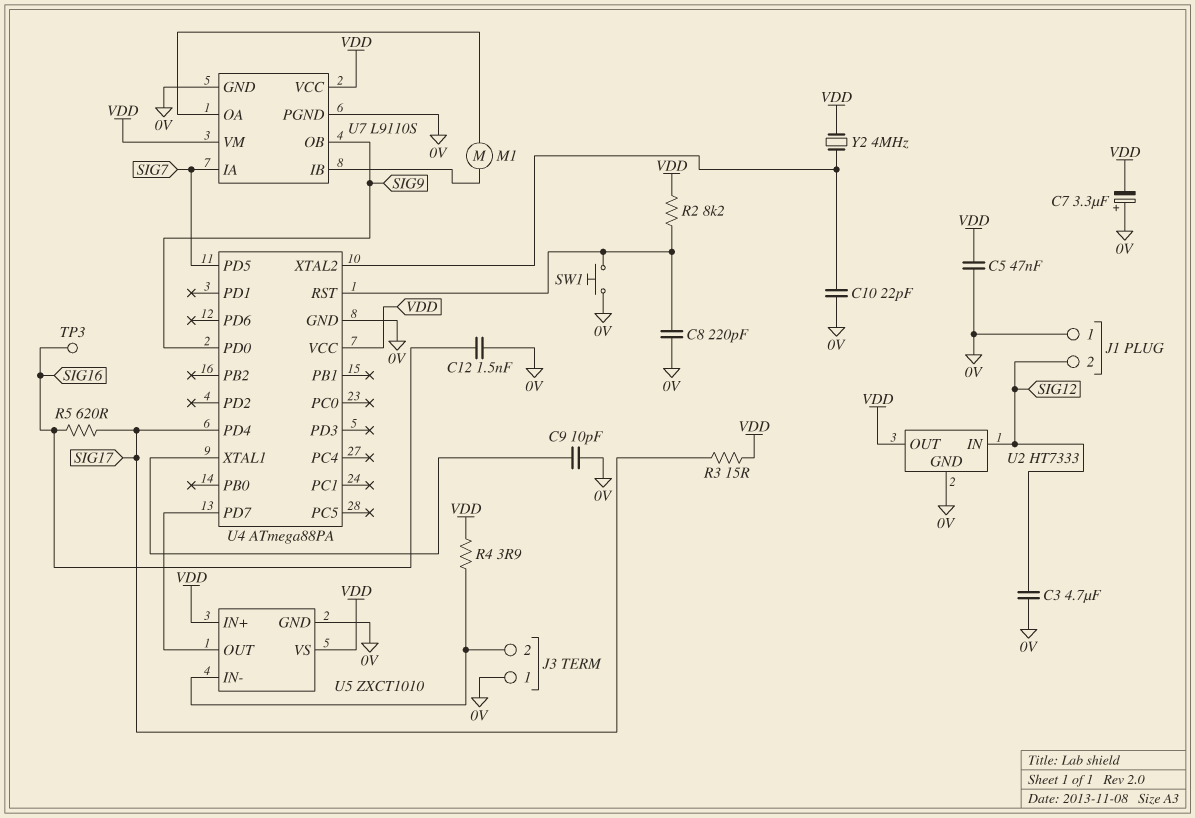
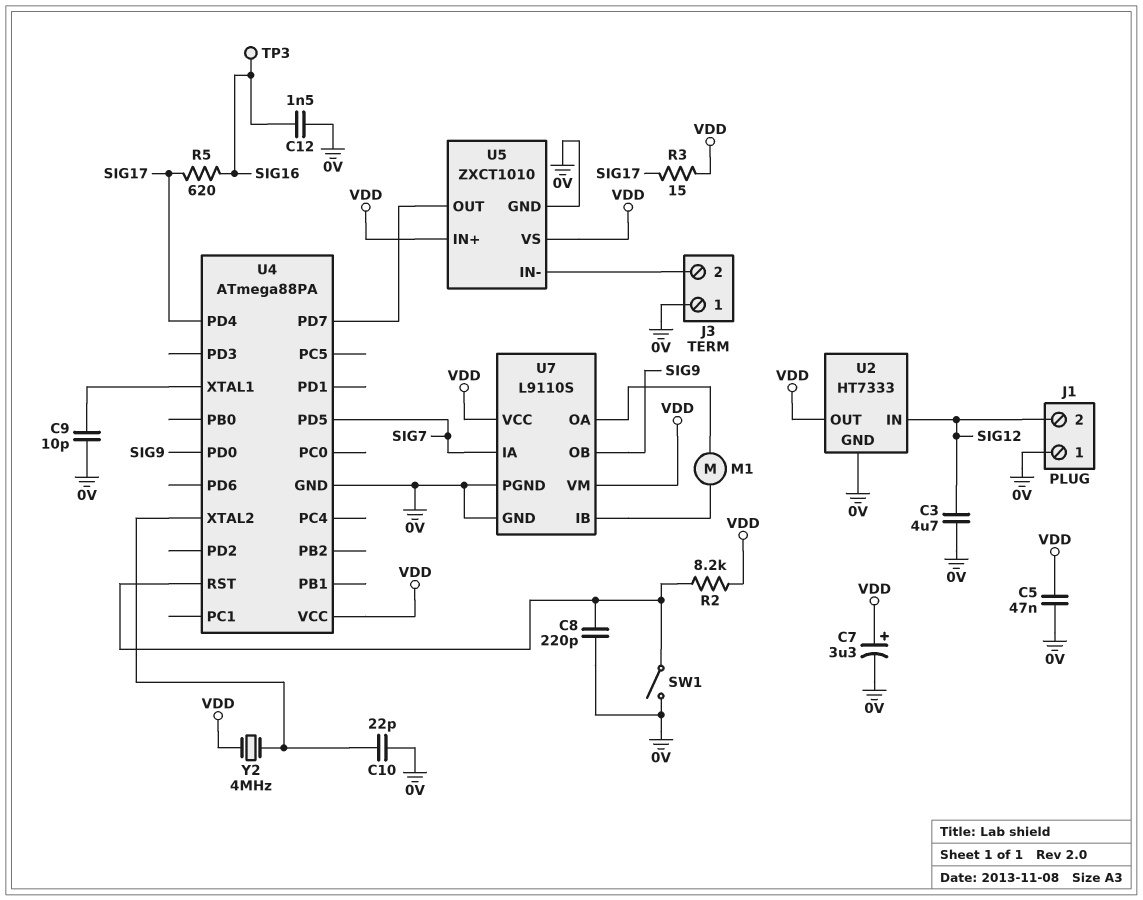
C7: 3.3uF (plus 0V, minus VDD) -> 3.3uF (plus VDD, minus 0V)
R4: 3.9 (J3/2, VDD) -> none
SW1: button (0V, U4/RST) -> switch (0V, U4/RST)

